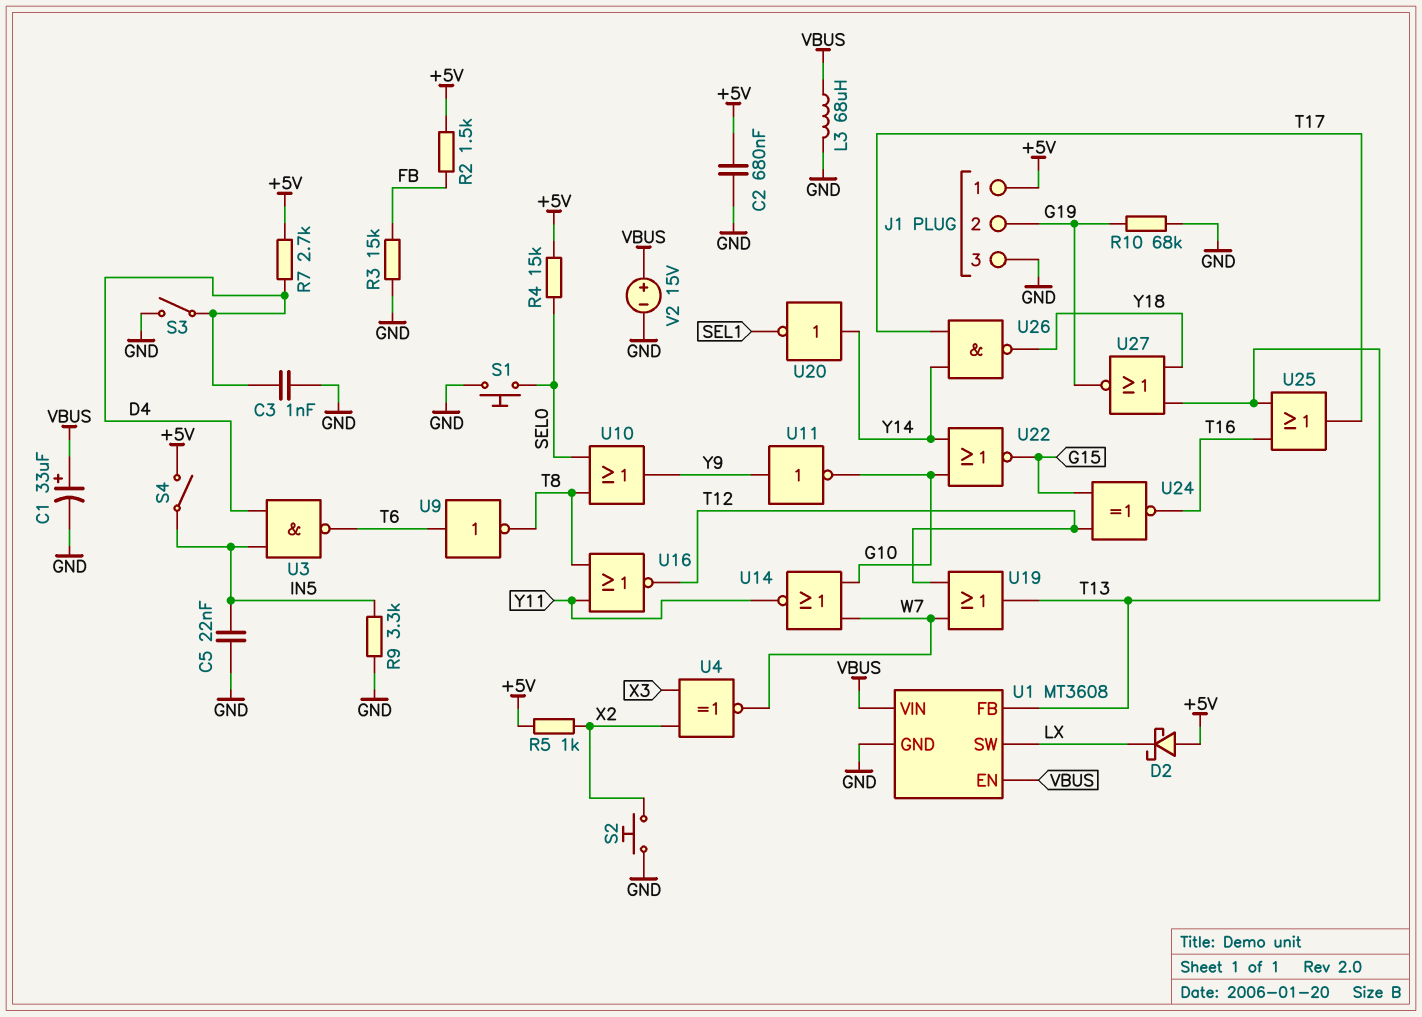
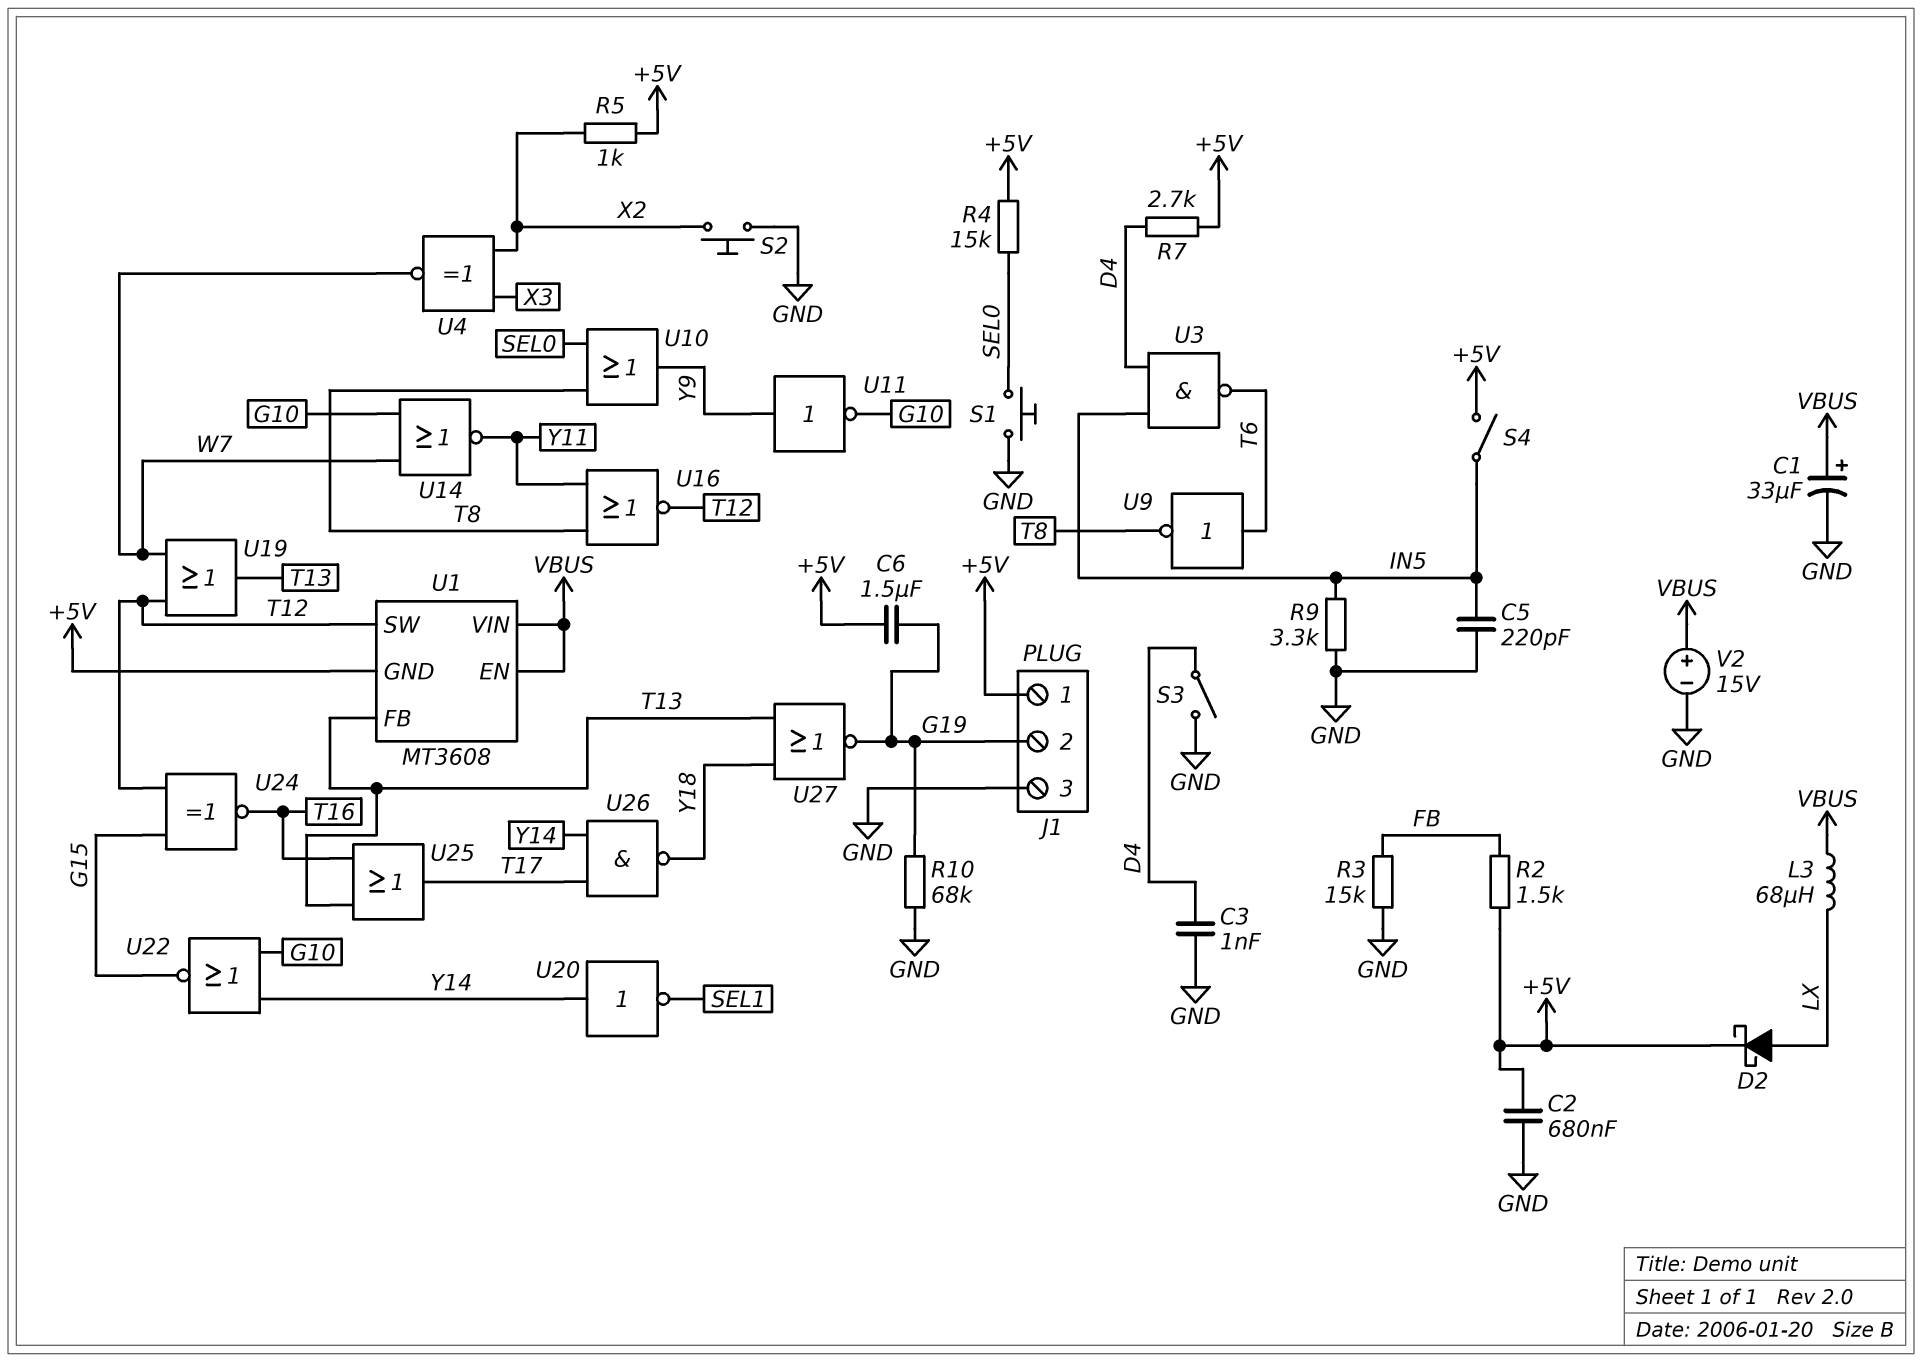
C5: 22nF (GND, IN5) -> 220pF (GND, IN5)
C6: none -> 1.5uF (+5V, G19)
D2: schottky (A +5V, K LX) -> schottky (A LX, K +5V)
L3: 68uH (GND, VBUS) -> 68uH (LX, VBUS)
U1 pin GND: GND -> +5V
U1 pin SW: LX -> T12

